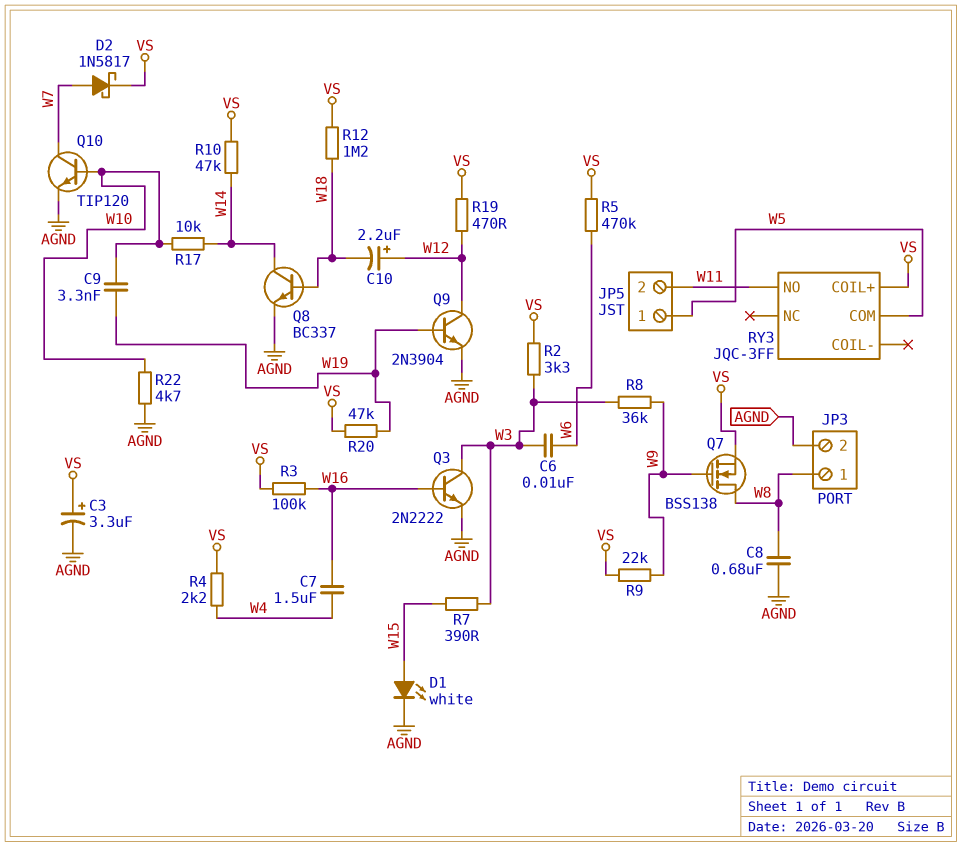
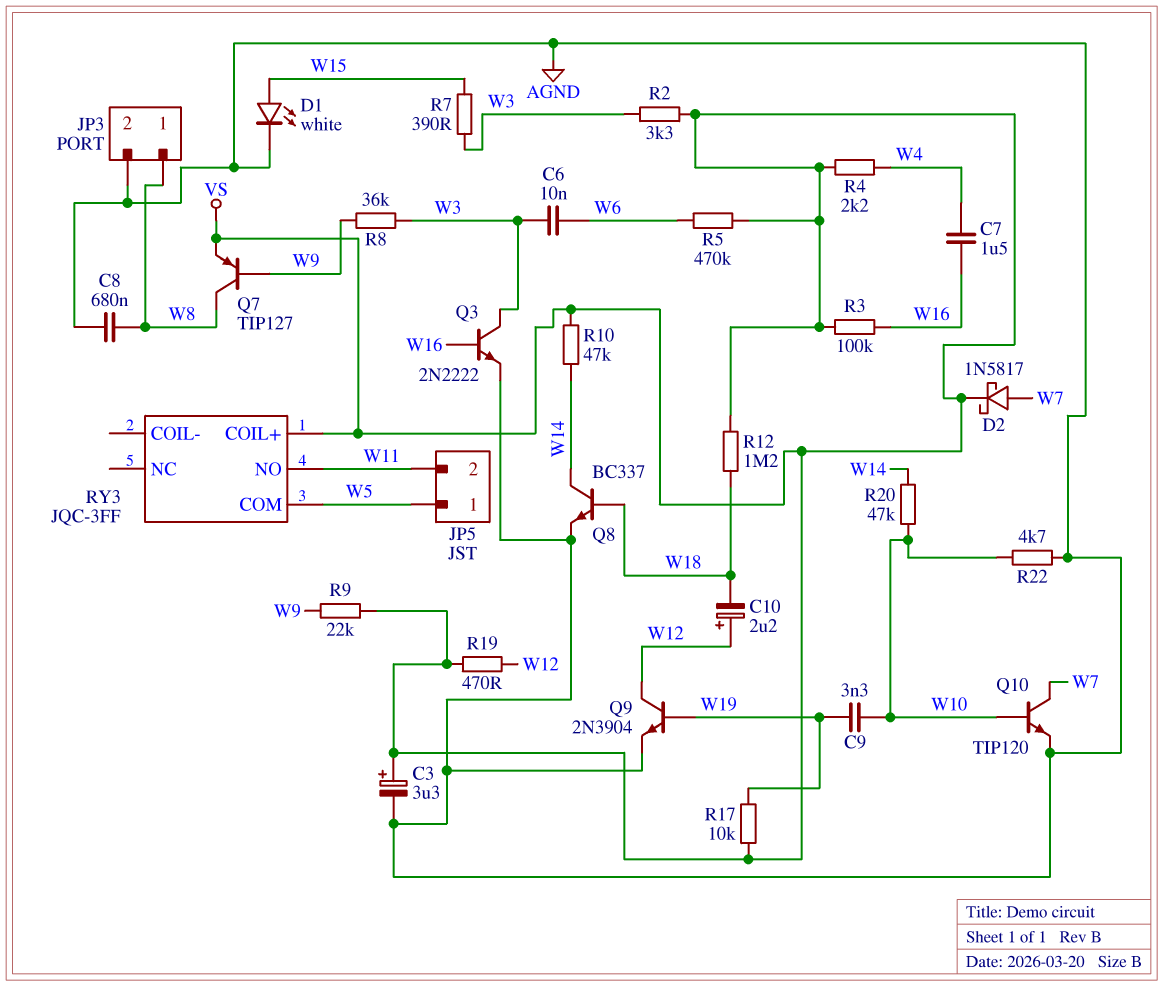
Q7: NMOS BSS138 (G W9, D W8, S VS) -> PNP TIP127 (B W9, C W8, E VS)
R17: 10k (W10, W14) -> 10k (VS, W19)
R20: 47k (VS, W19) -> 47k (W10, W14)

